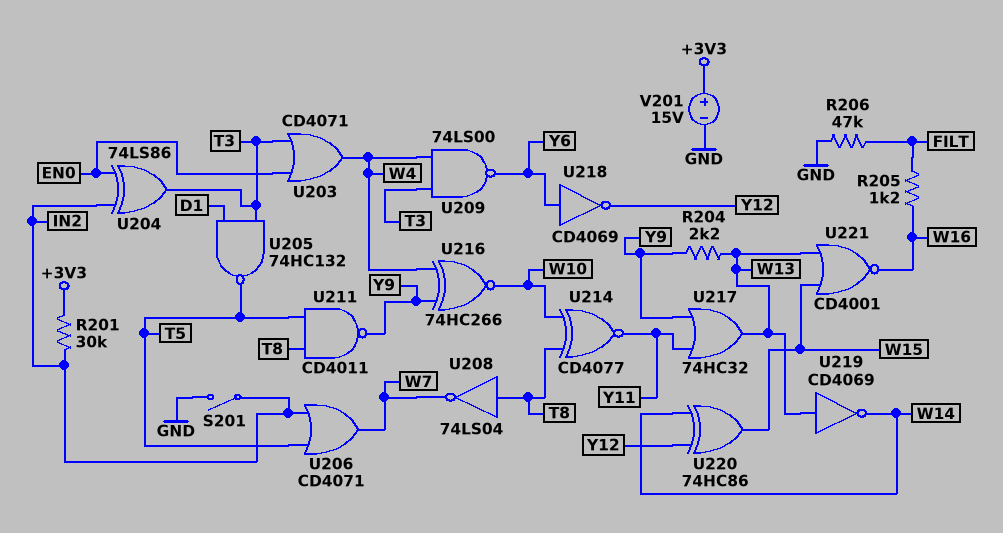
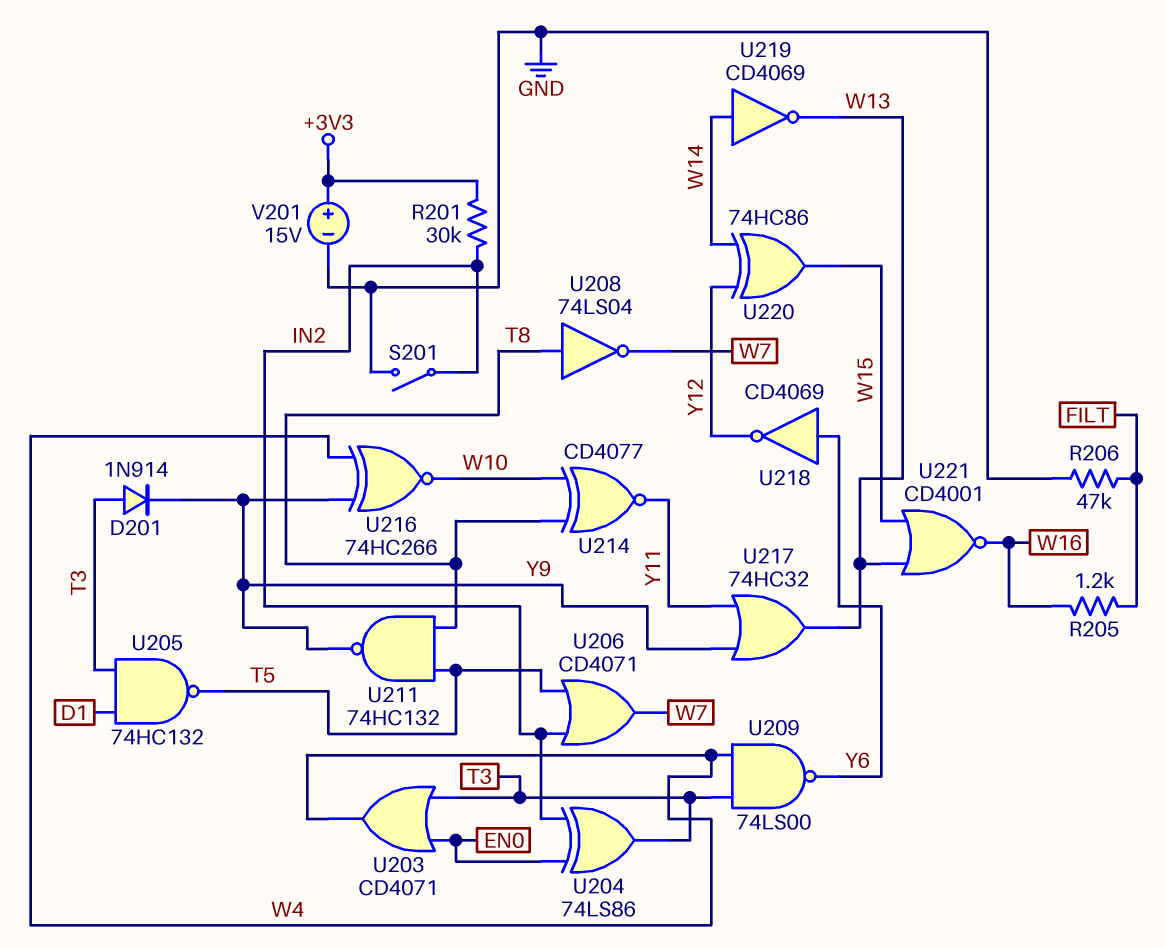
D201: none -> diode 1N914 (A T3, K Y9)
R204: 2.2k (W13, Y9) -> none
U211: NAND CD4011 (in T5, in T8, out Y9) -> NAND 74HC132 (in T5, in T8, out Y9)
U219: NOT CD4069 (in W13, out W14) -> NOT CD4069 (in W14, out W13)

